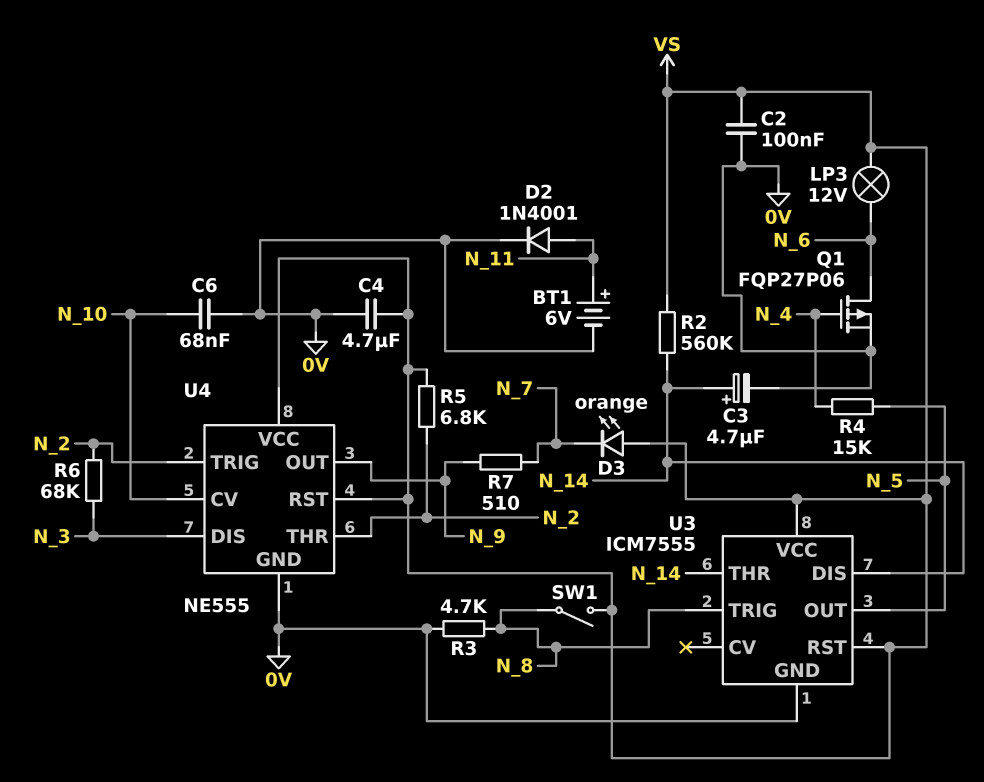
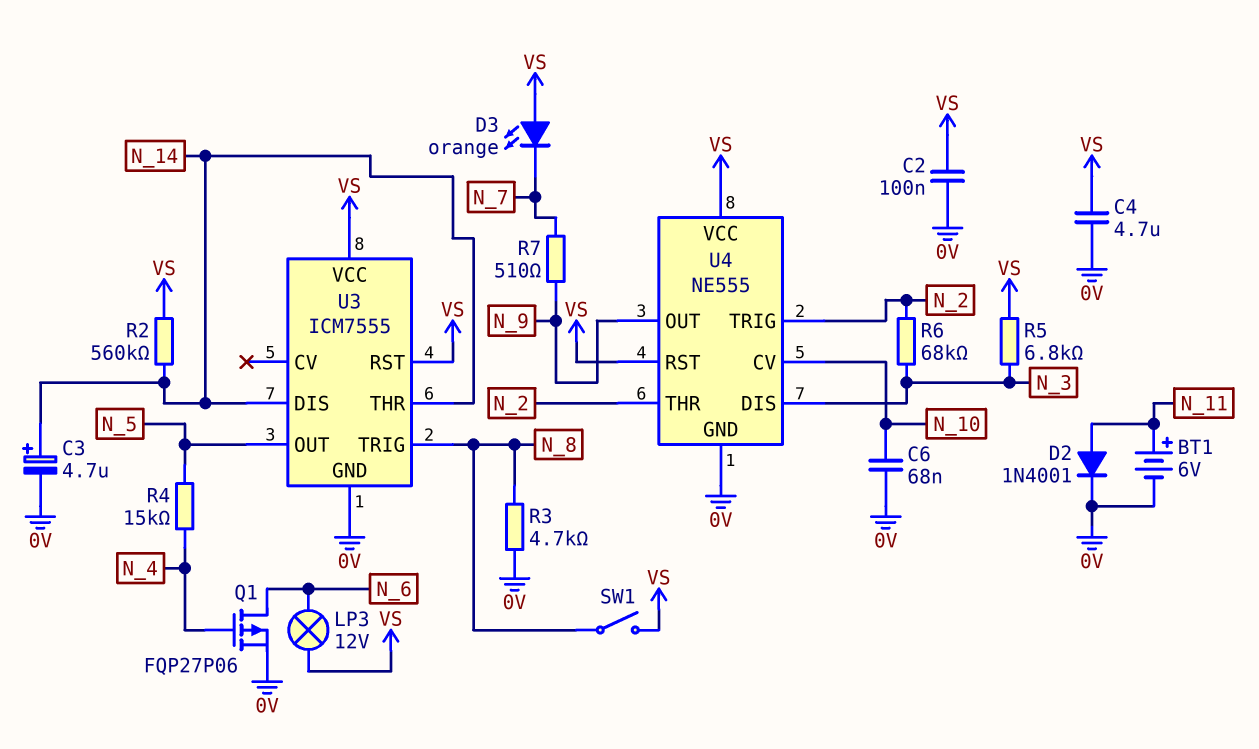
R5: 6.8k (N_2, VS) -> 6.8k (N_3, VS)

